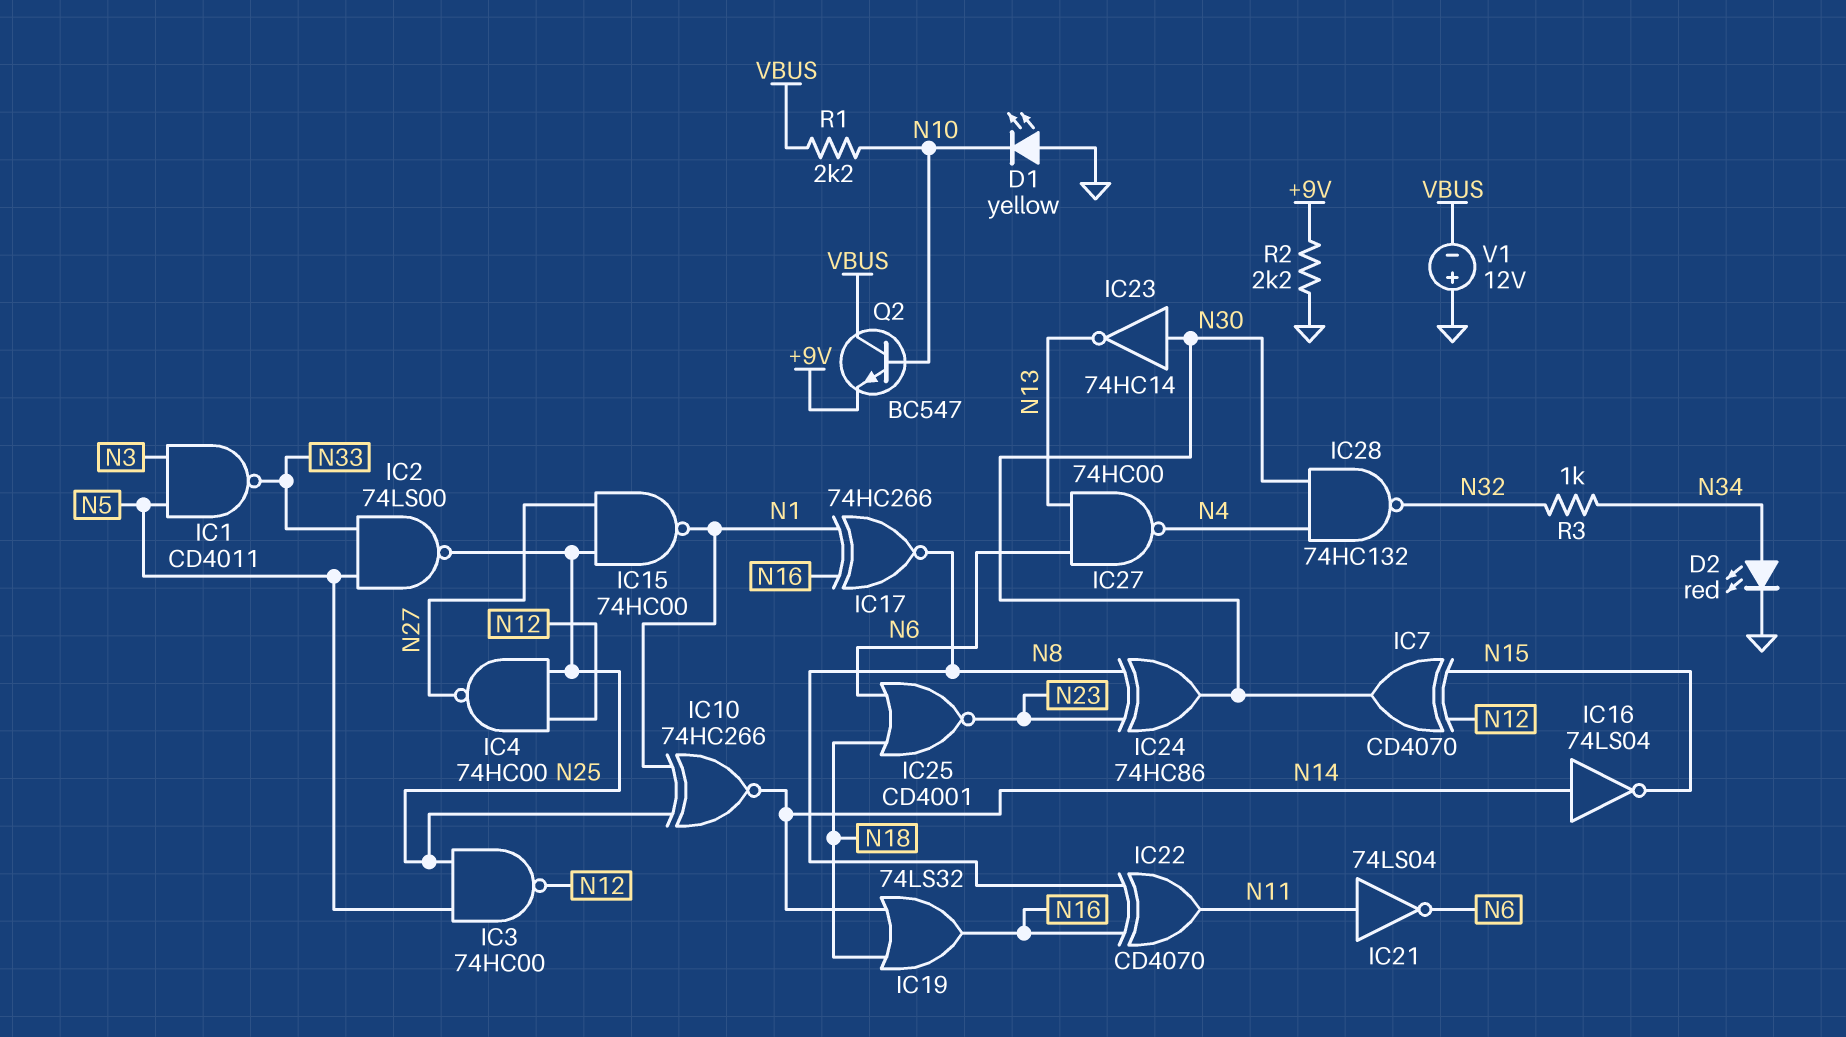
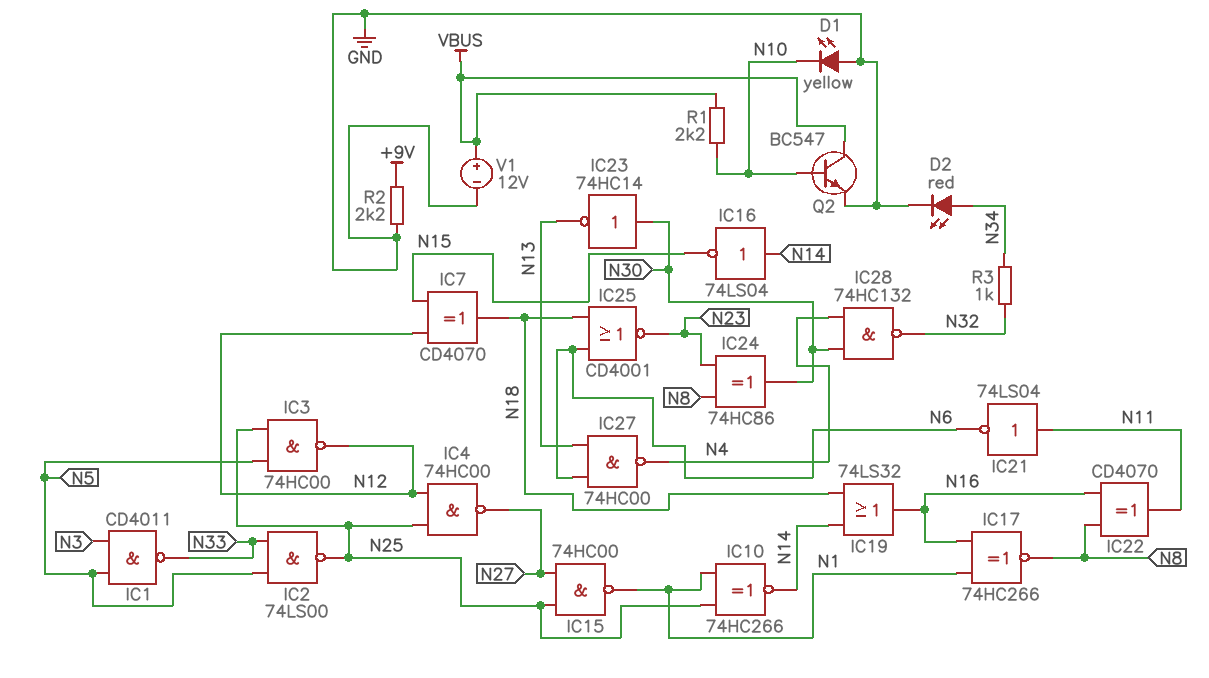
IC7: XOR CD4070 (in N12, in N15, out N30) -> XOR CD4070 (in N12, in N15, out N18)
Q2: NPN BC547 (B N10, C VBUS, E +9V) -> NPN BC547 (B N10, C VBUS, E GND)
V1: 12V (plus GND, minus VBUS) -> 12V (plus VBUS, minus GND)

